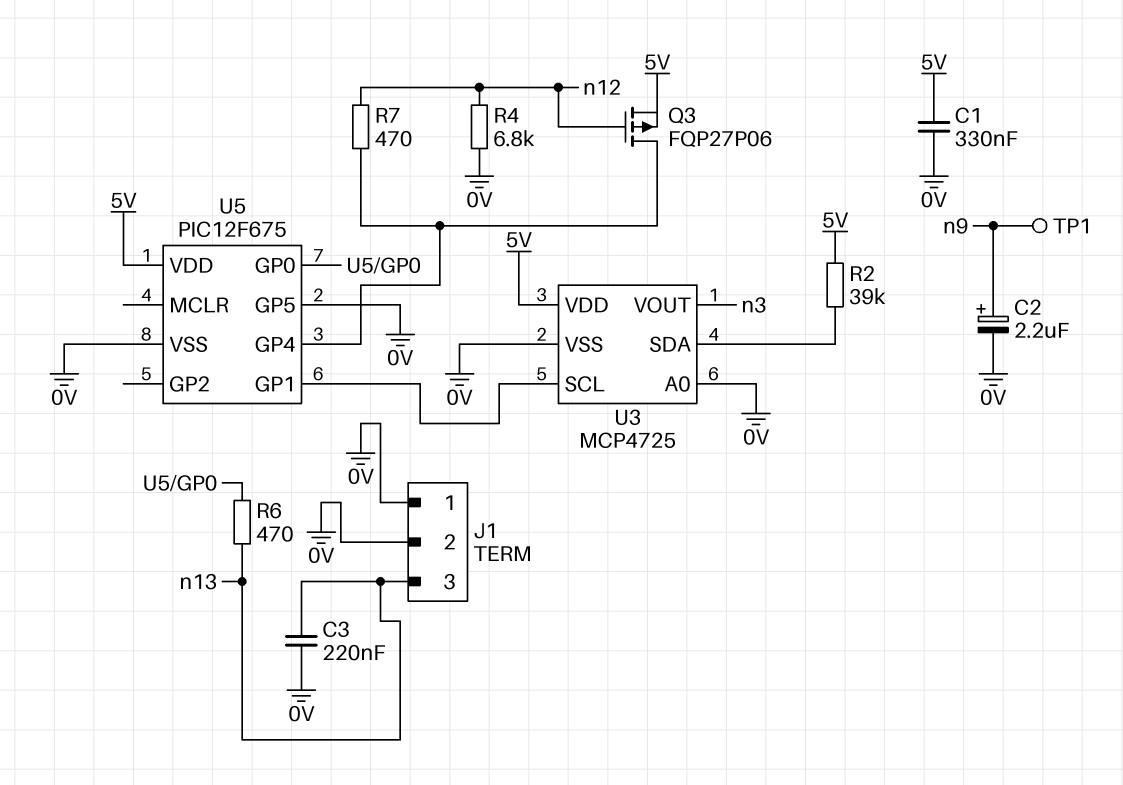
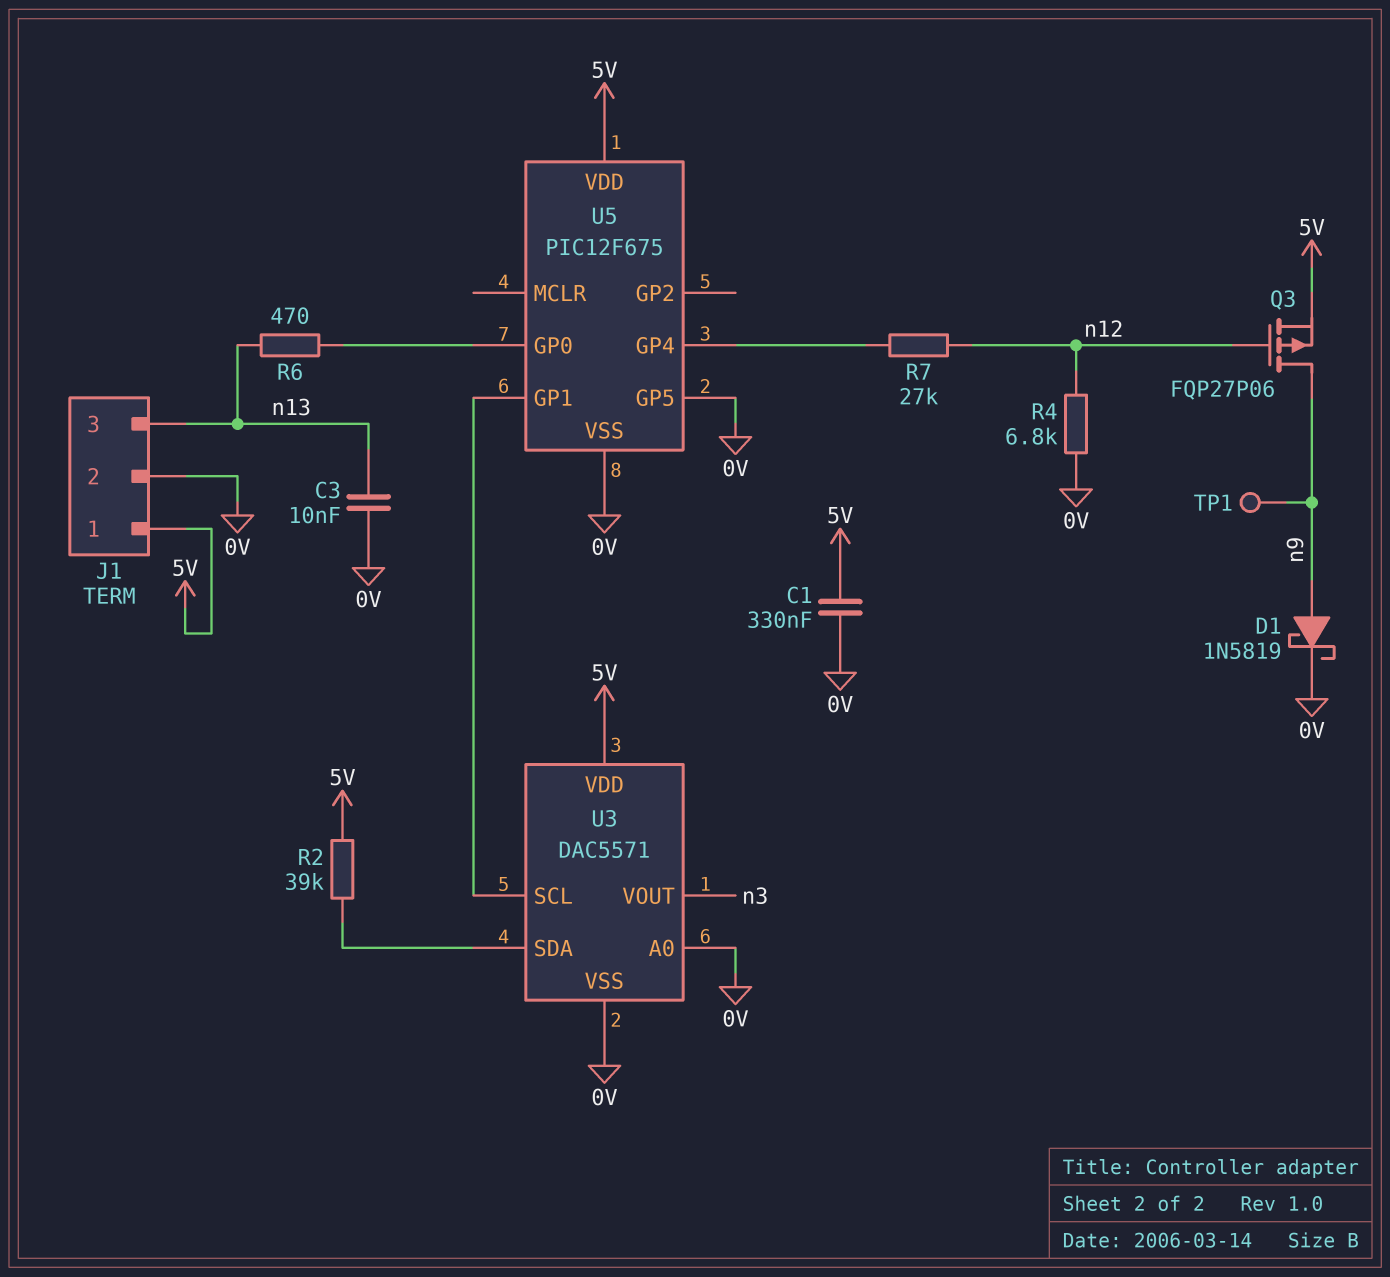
C2: 2.2uF (plus n9, minus 0V) -> none
C3: 220nF (0V, n13) -> 10nF (0V, n13)
D1: none -> schottky 1N5819 (A n9, K 0V)
J1 pin 1: 0V -> 5V
Q3: PMOS FQP27P06 (G n12, D U5/GP4, S 5V) -> PMOS FQP27P06 (G n12, D n9, S 5V)
R7: 470 (U5/GP4, n12) -> 27k (U5/GP4, n12)
U3: MCP4725 -> DAC5571

